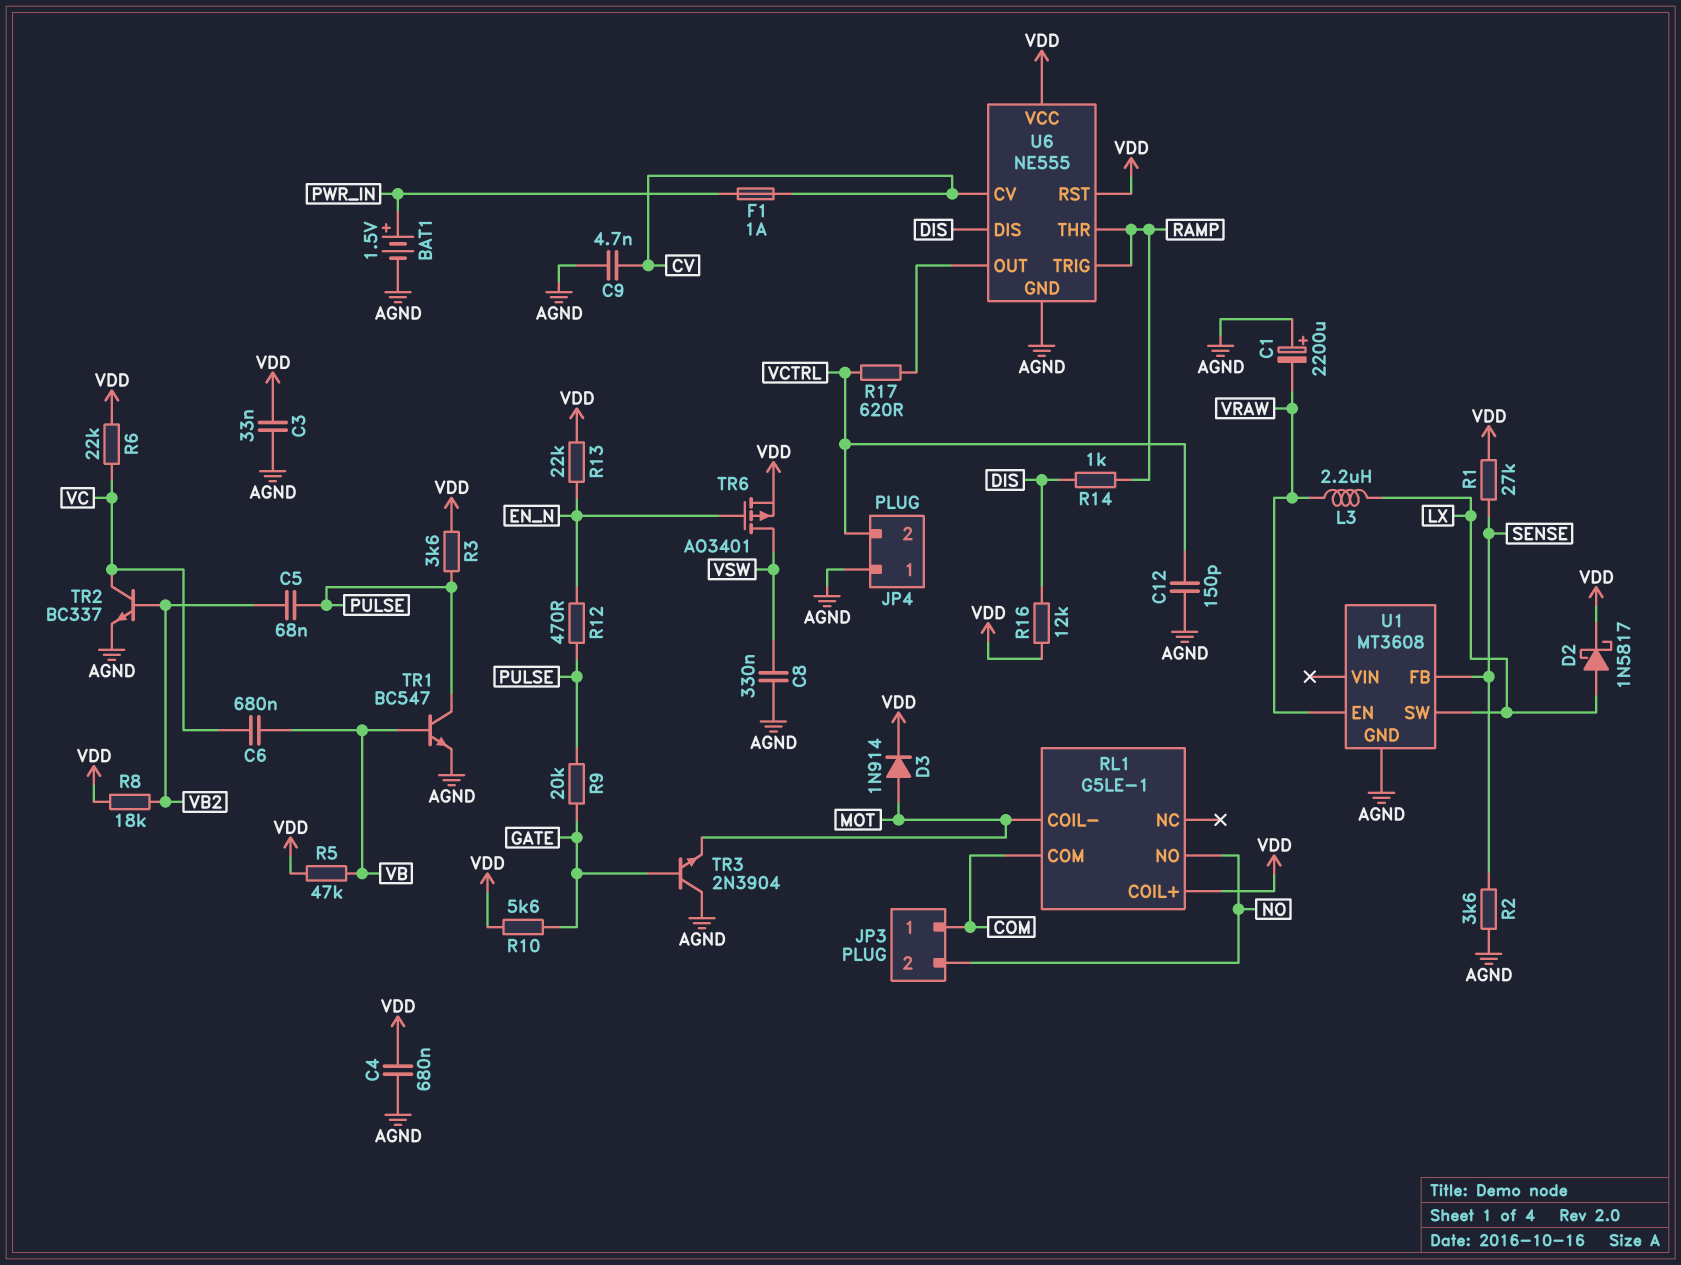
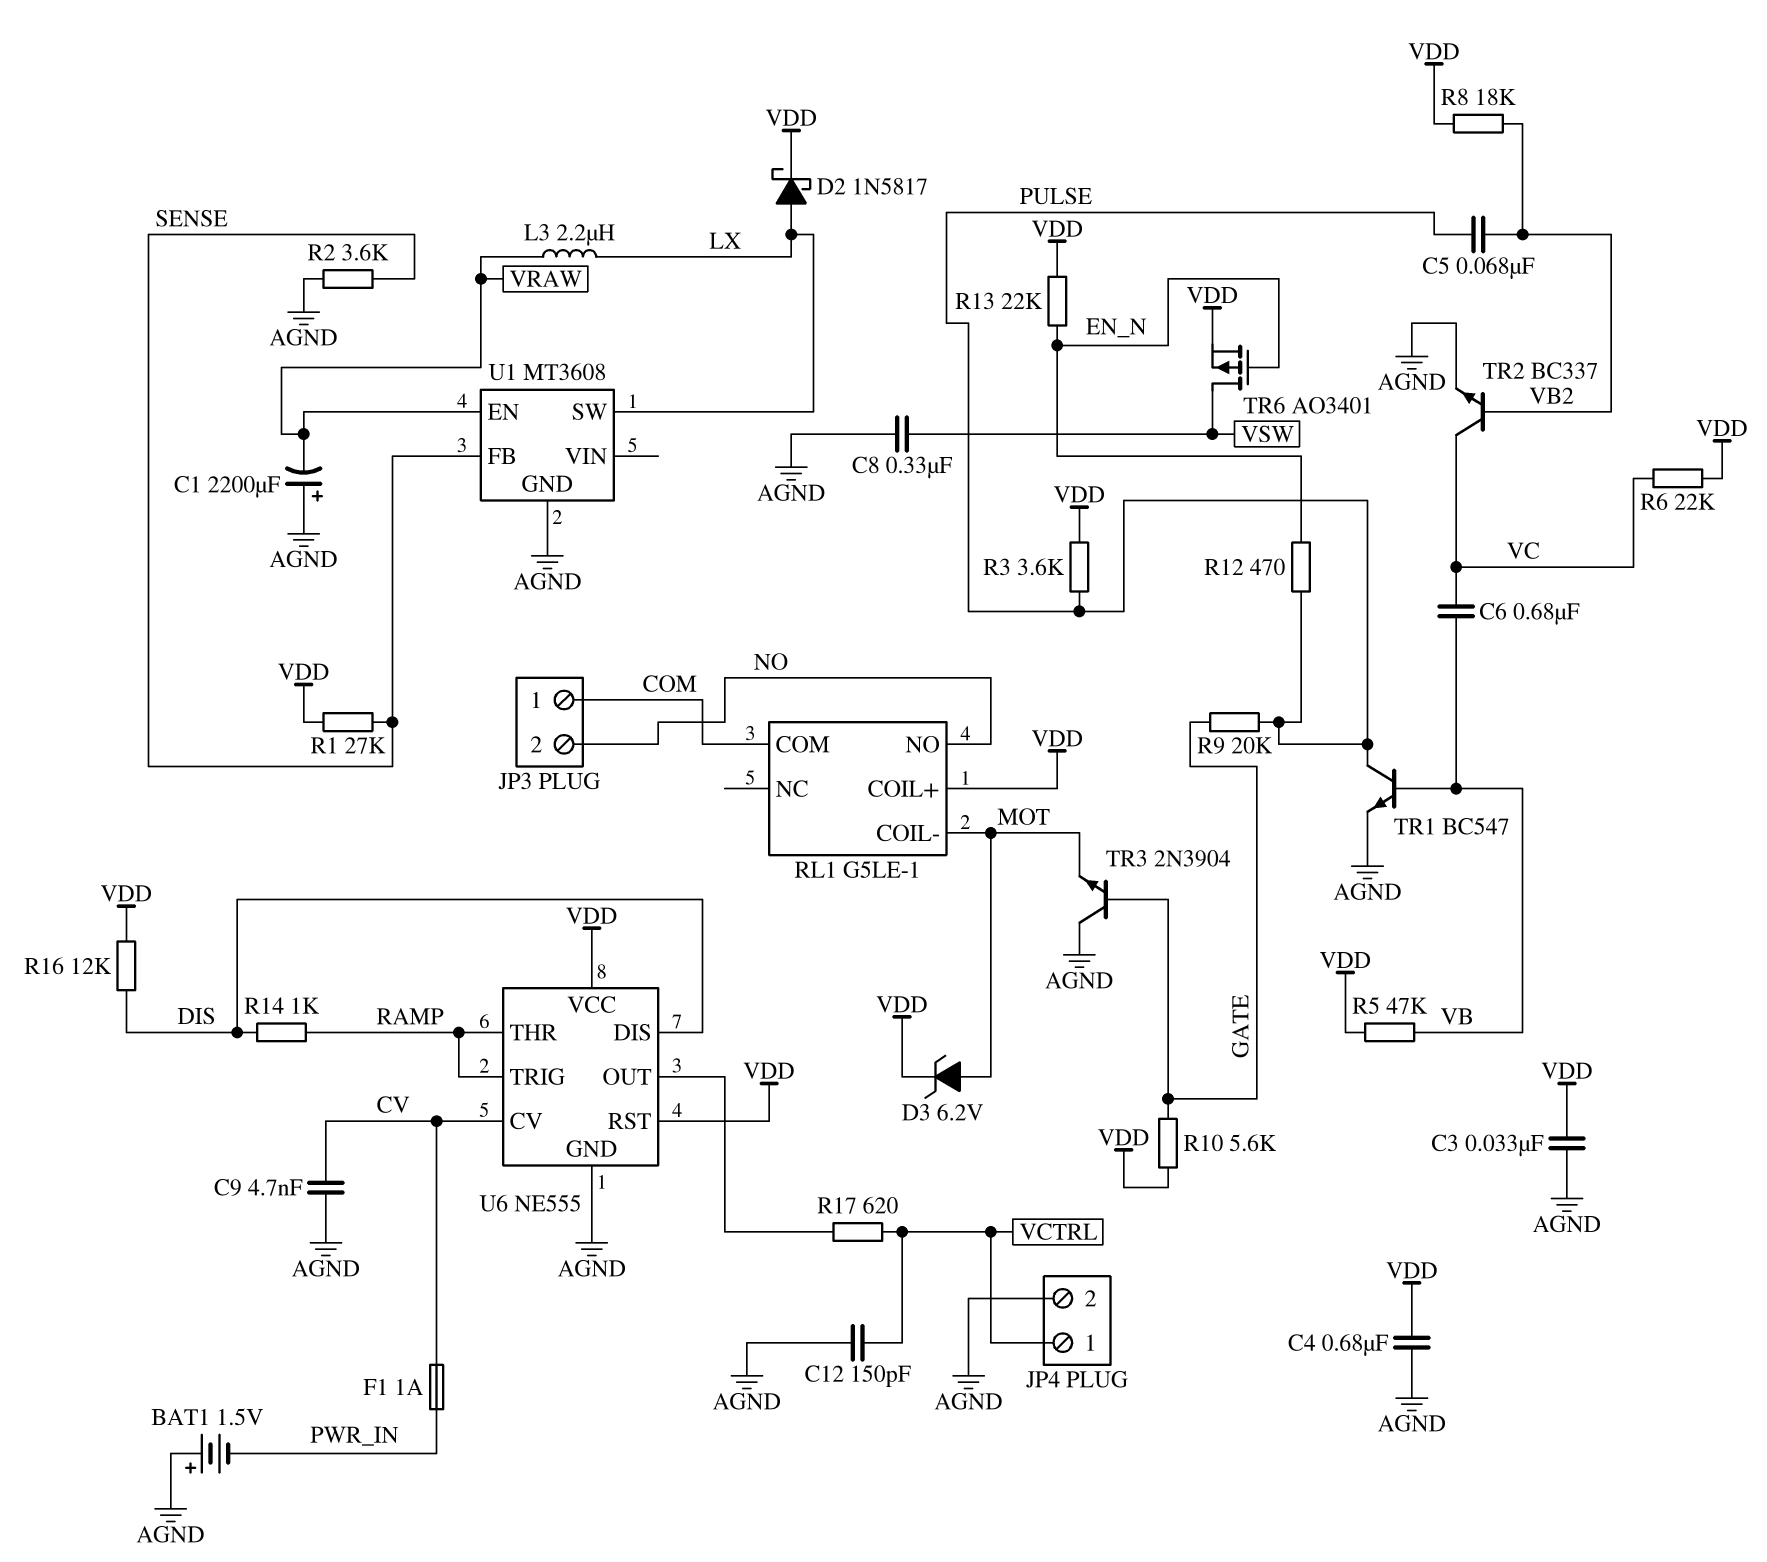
BAT1: 1.5V (plus PWR_IN, minus AGND) -> 1.5V (plus AGND, minus PWR_IN)
D3: diode 1N914 (A MOT, K VDD) -> zener 6.2V (A MOT, K VDD)
JP4 pin 1: AGND -> VCTRL
JP4 pin 2: VCTRL -> AGND

